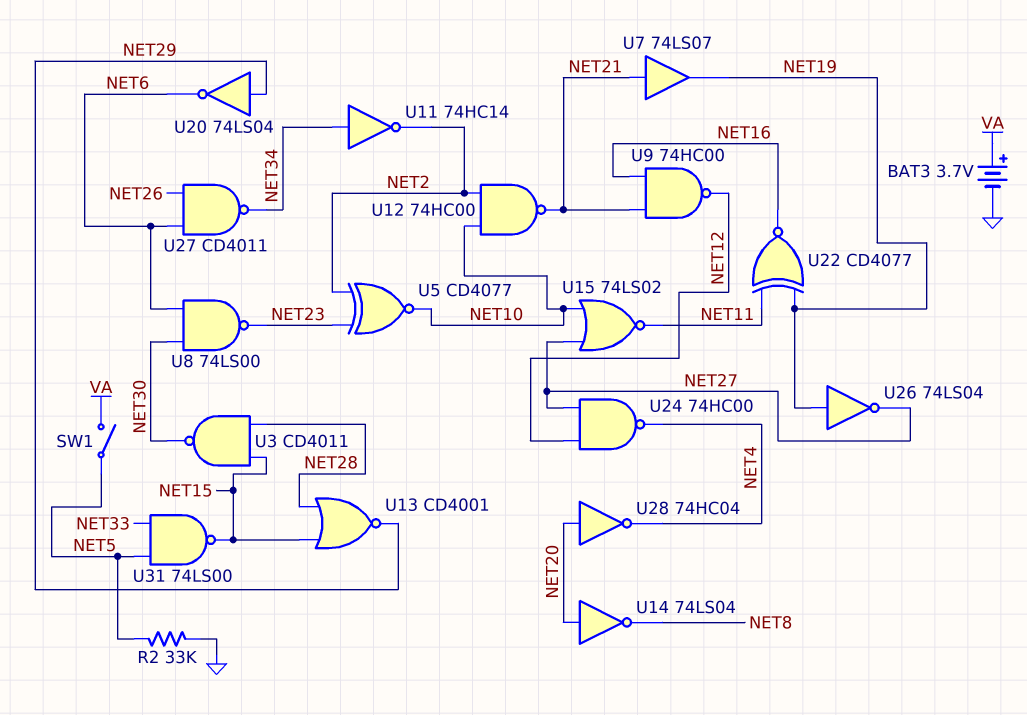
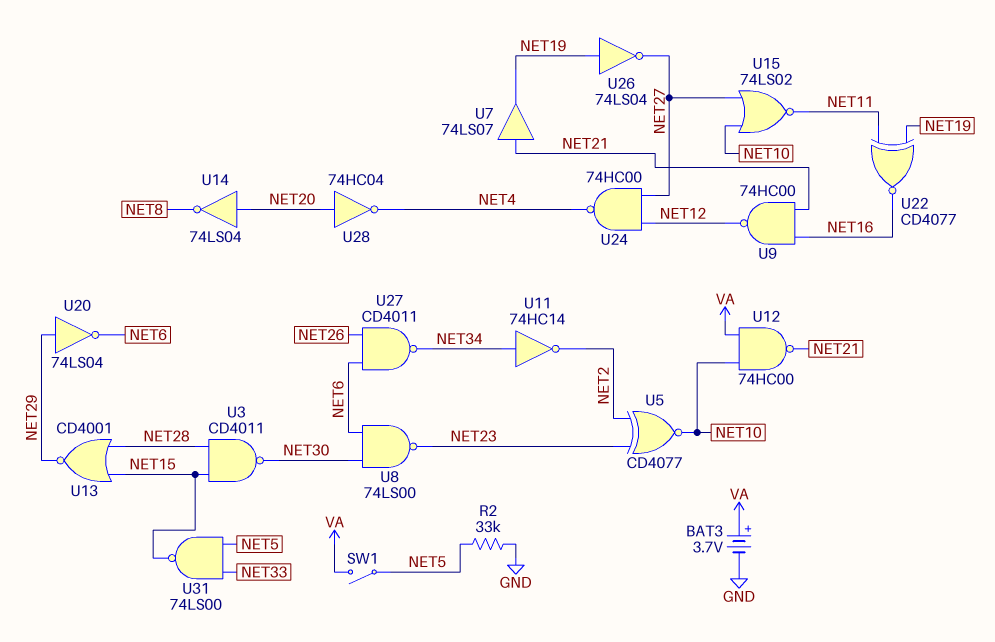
U12: NAND 74HC00 (in NET2, in NET10, out NET21) -> NAND 74HC00 (in NET10, in VA, out NET21)

